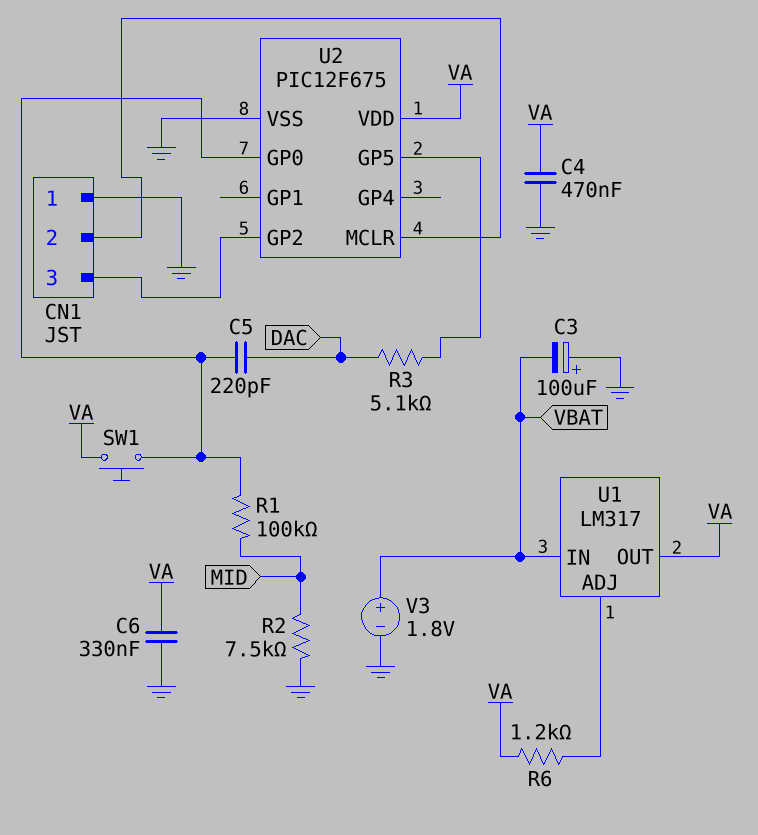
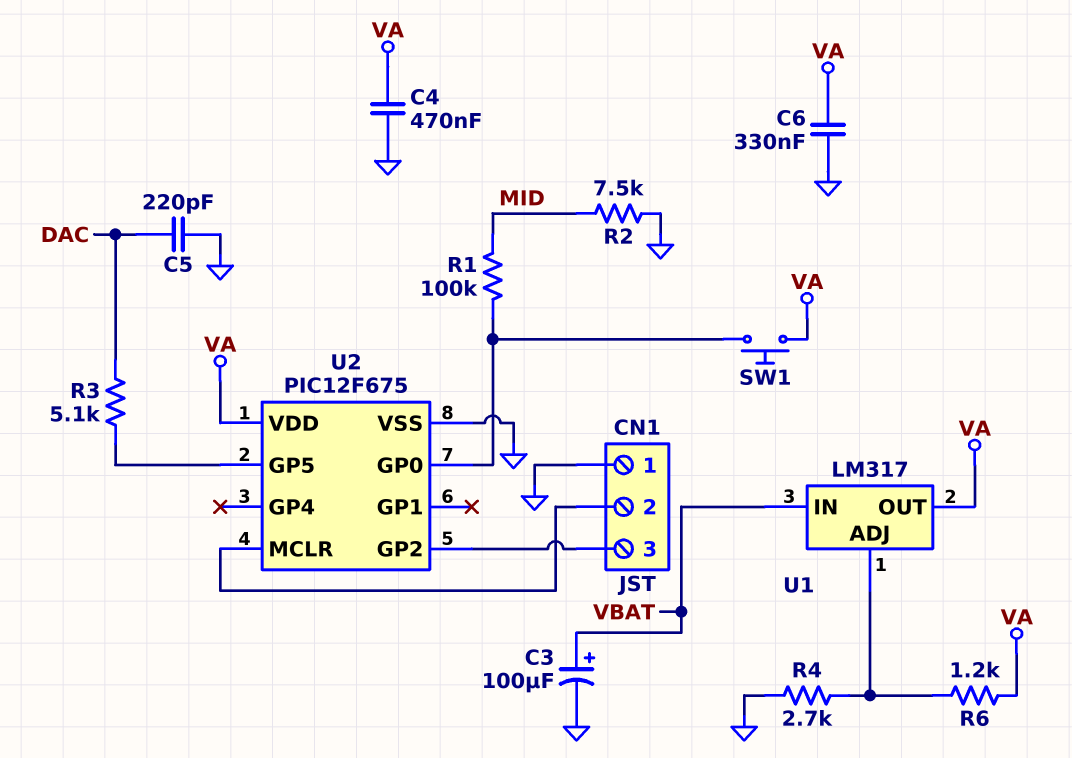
C3: 100uF (plus GND, minus VBAT) -> 100uF (plus VBAT, minus GND)
C5: 220pF (DAC, U2/GP0) -> 220pF (DAC, GND)
R4: none -> 2.7k (GND, U1/ADJ)
V3: 1.8V (plus VBAT, minus GND) -> none

